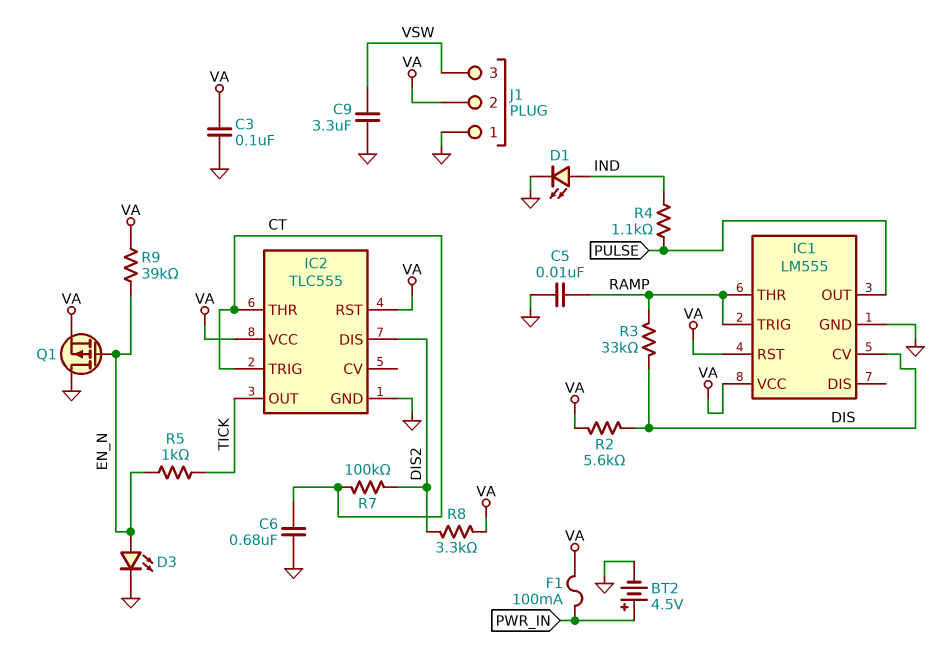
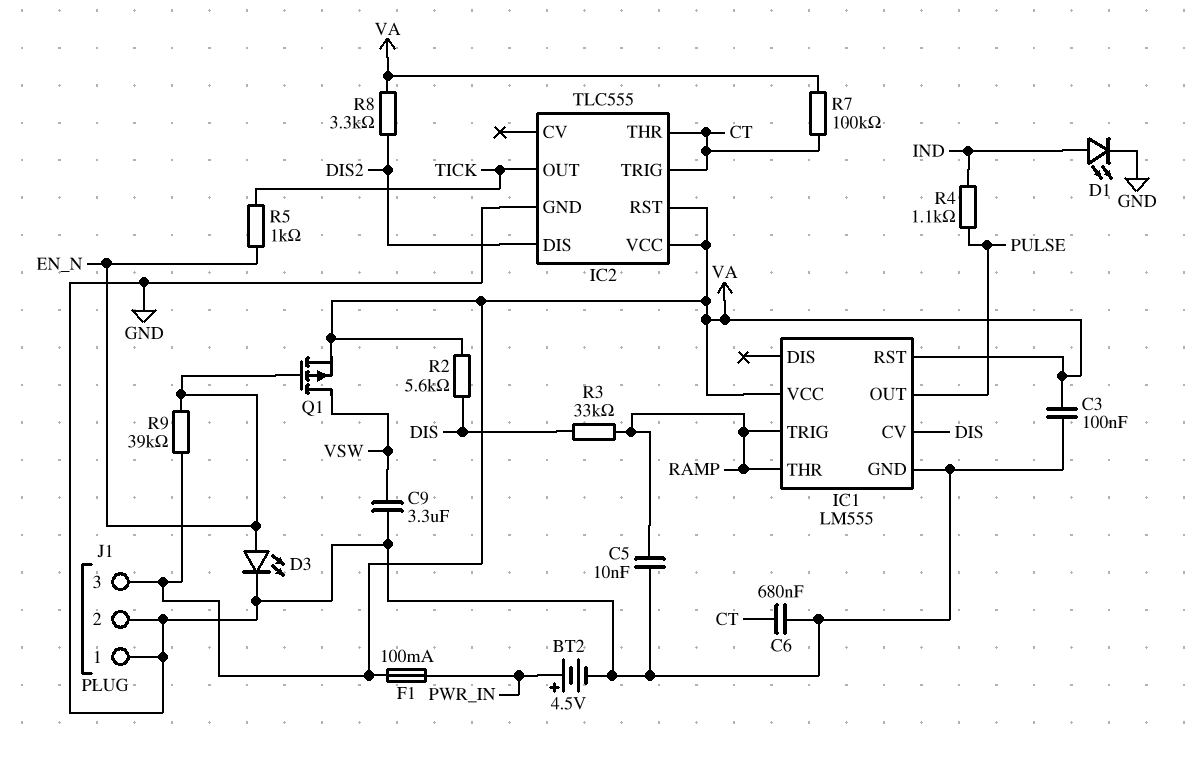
J1 pin 2: VA -> GND
J1 pin 3: VSW -> VA
Q1: PMOS (G EN_N, D GND, S VA) -> PMOS (G EN_N, D VSW, S VA)
R7: 100k (CT, DIS2) -> 100k (CT, VA)

